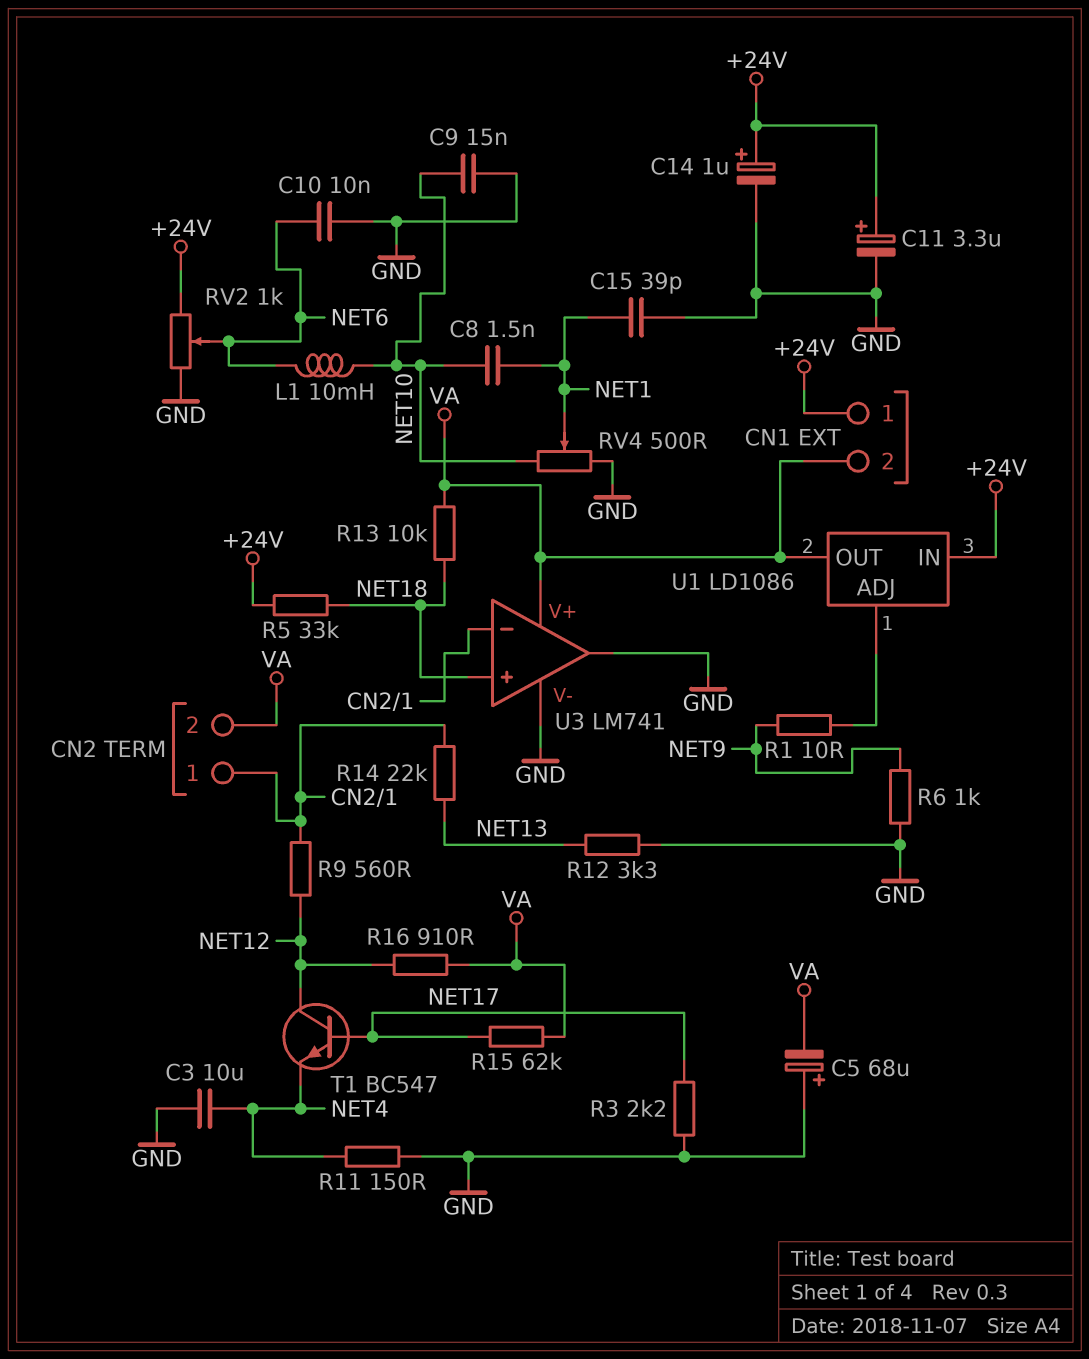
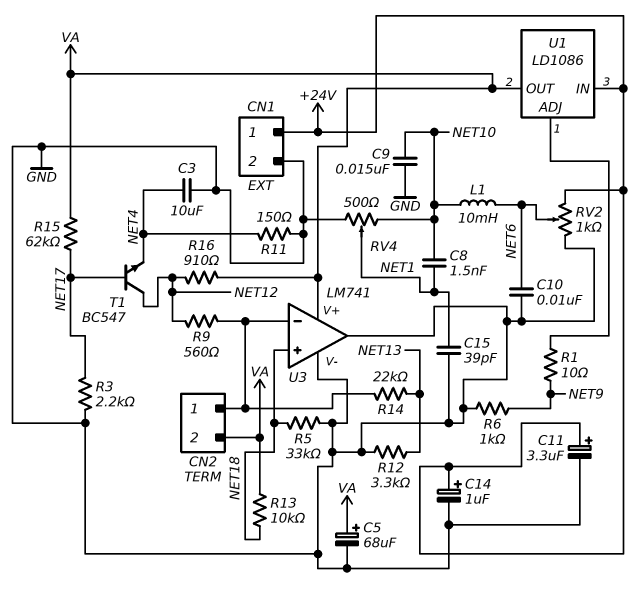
C5: 68uF (plus GND, minus VA) -> 68uF (plus VA, minus GND)
CN1 pin 2: VA -> GND
R5: 33k (+24V, NET18) -> 33k (GND, NET18)

